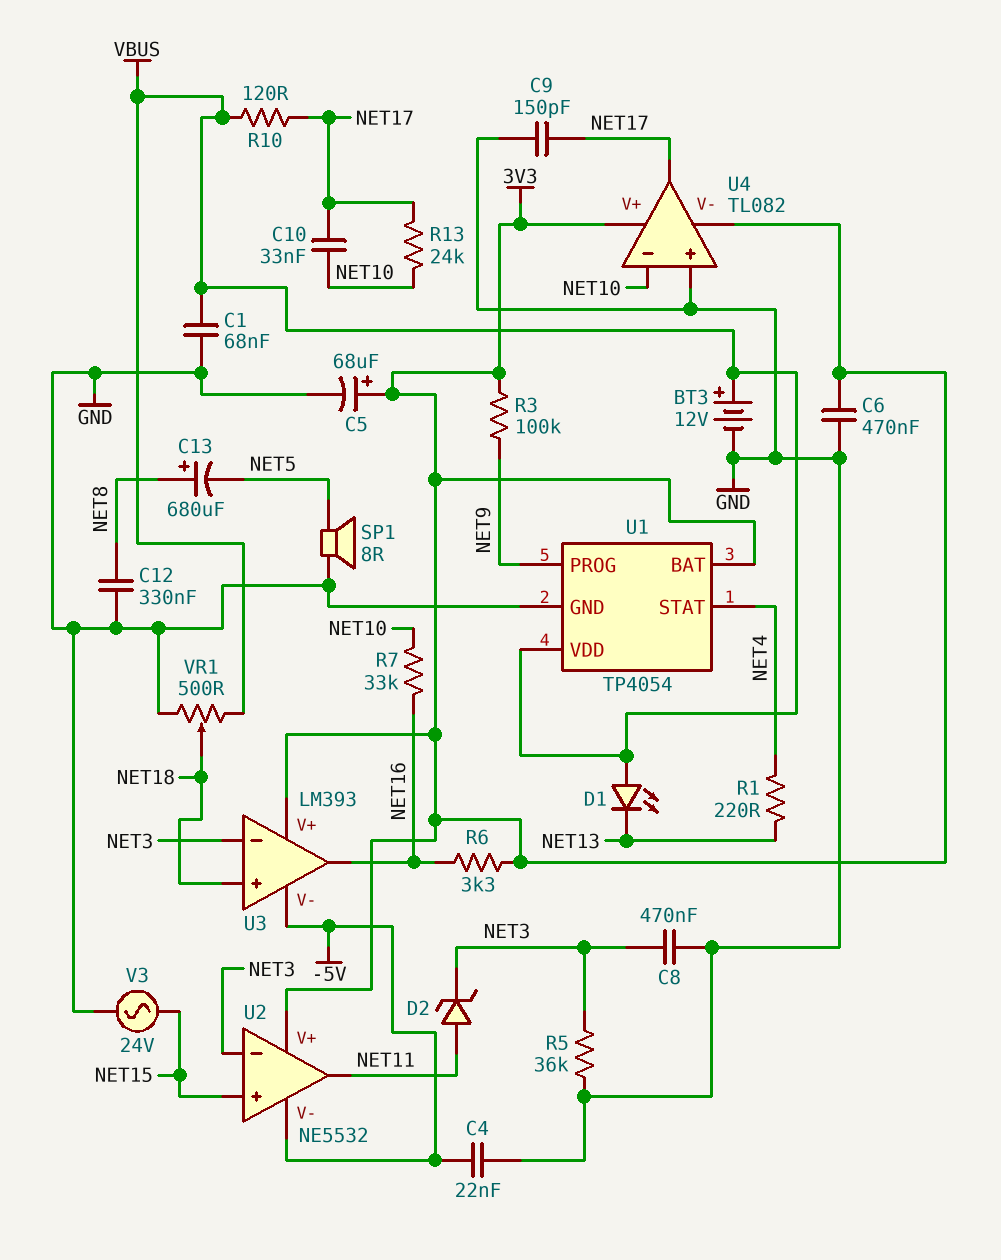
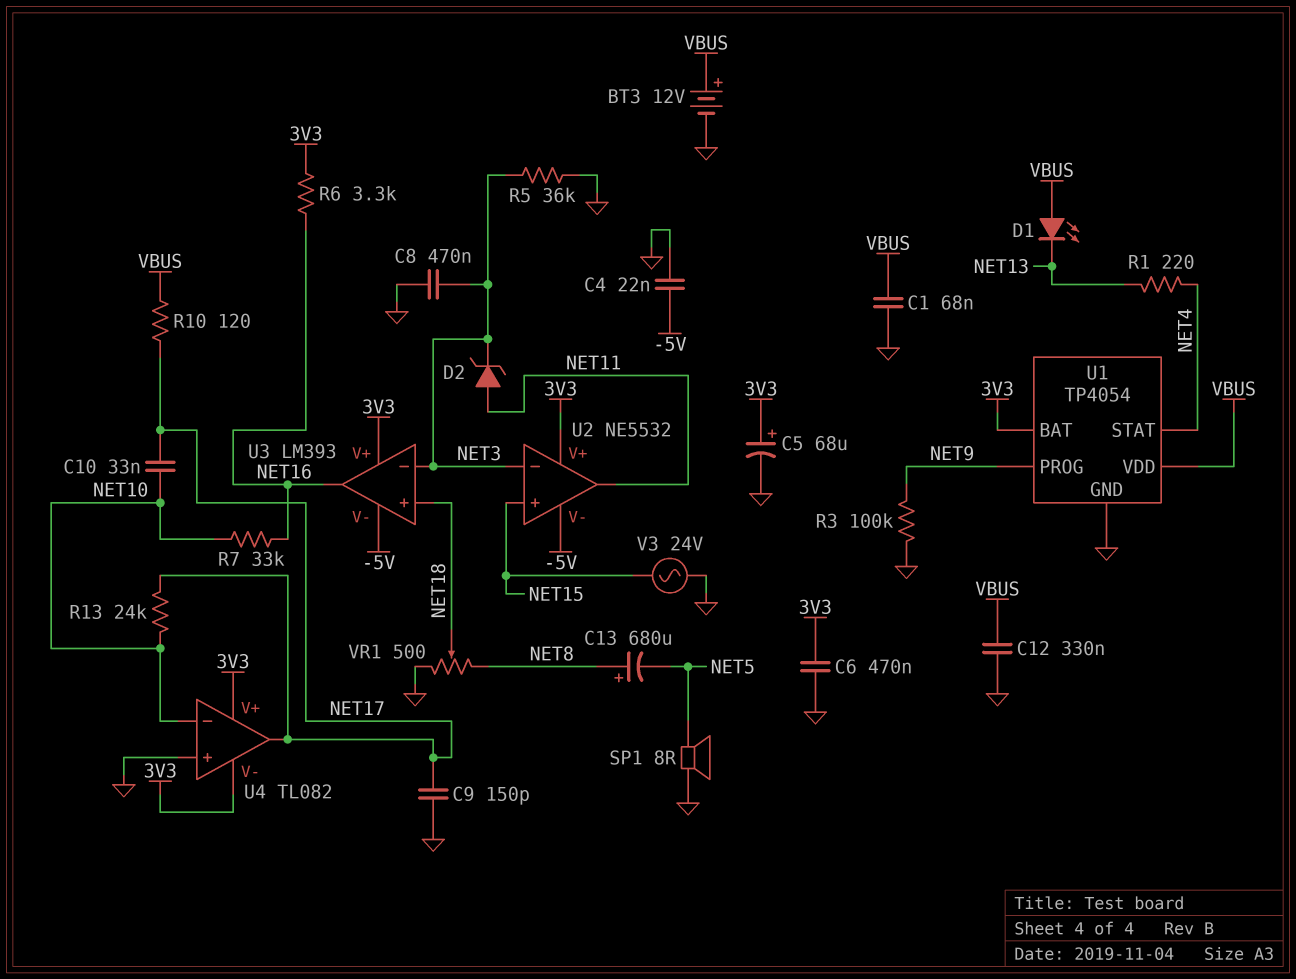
C12: 330nF (GND, NET8) -> 330nF (GND, VBUS)
R3: 100k (3V3, NET9) -> 100k (GND, NET9)
VR1: 500 (GND, VBUS, wiper NET18) -> 500 (GND, NET8, wiper NET18)

